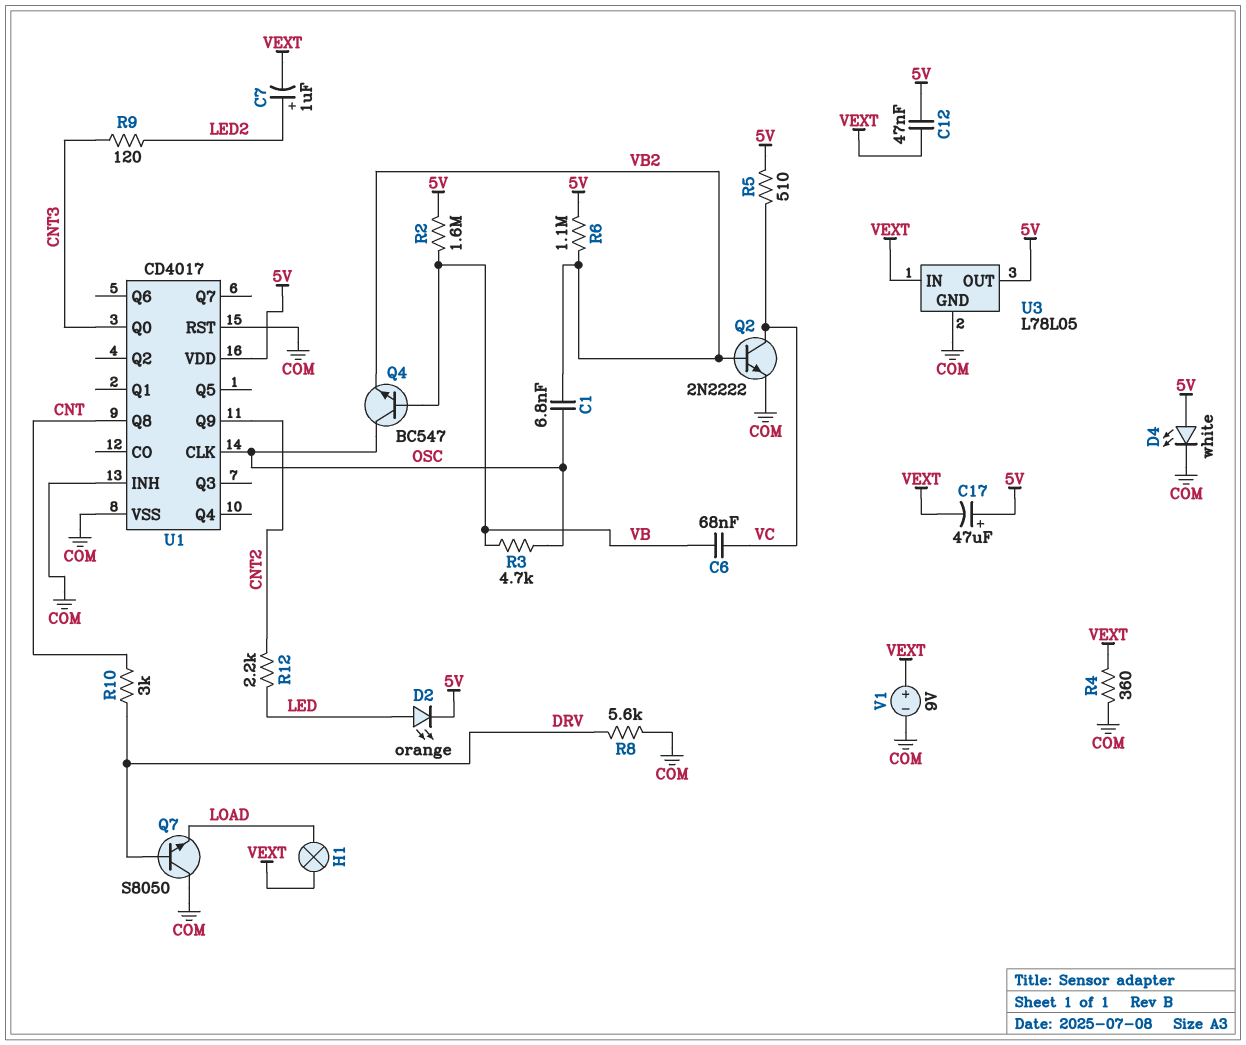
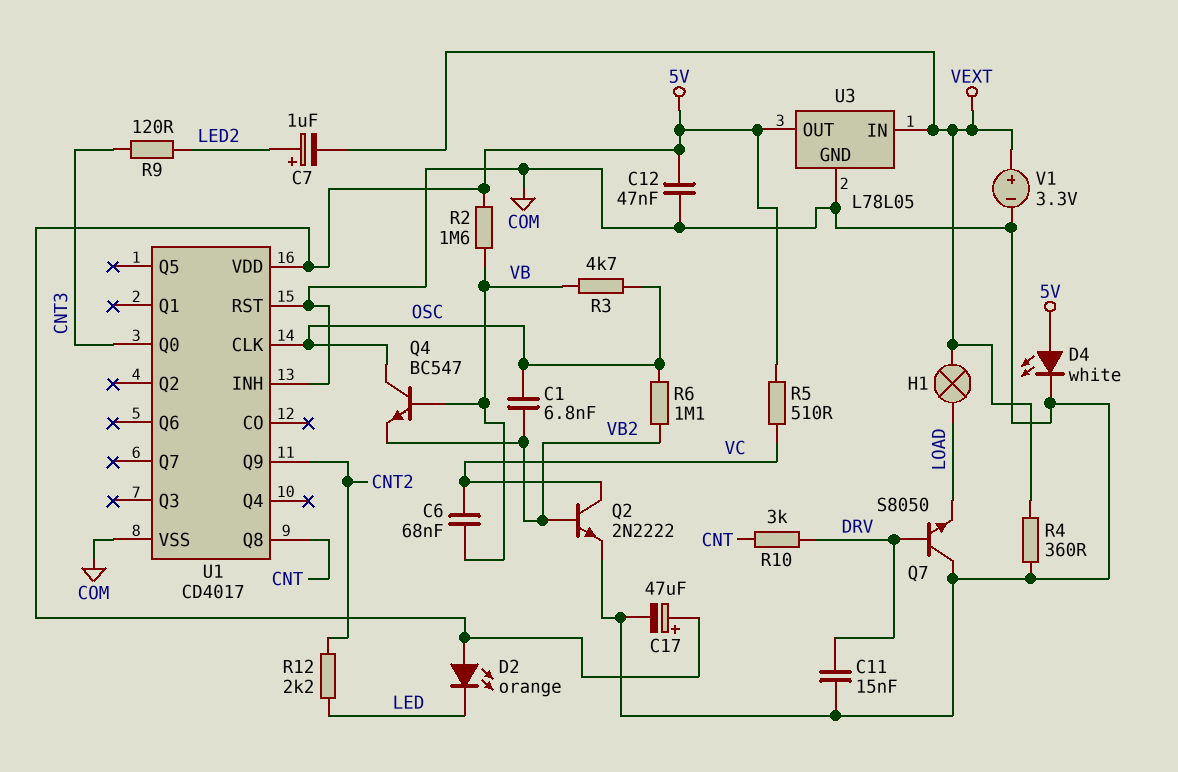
C11: none -> 15nF (COM, DRV)
C12: 47nF (5V, VEXT) -> 47nF (5V, COM)
C17: 47uF (plus 5V, minus VEXT) -> 47uF (plus 5V, minus COM)
D2: LED orange (A LED, K 5V) -> LED orange (A 5V, K LED)
R6: 1.1M (5V, VB2) -> 1.1M (OSC, VB2)
R8: 5.6k (COM, DRV) -> none
V1: 9V (plus VEXT, minus COM) -> 3.3V (plus VEXT, minus COM)

